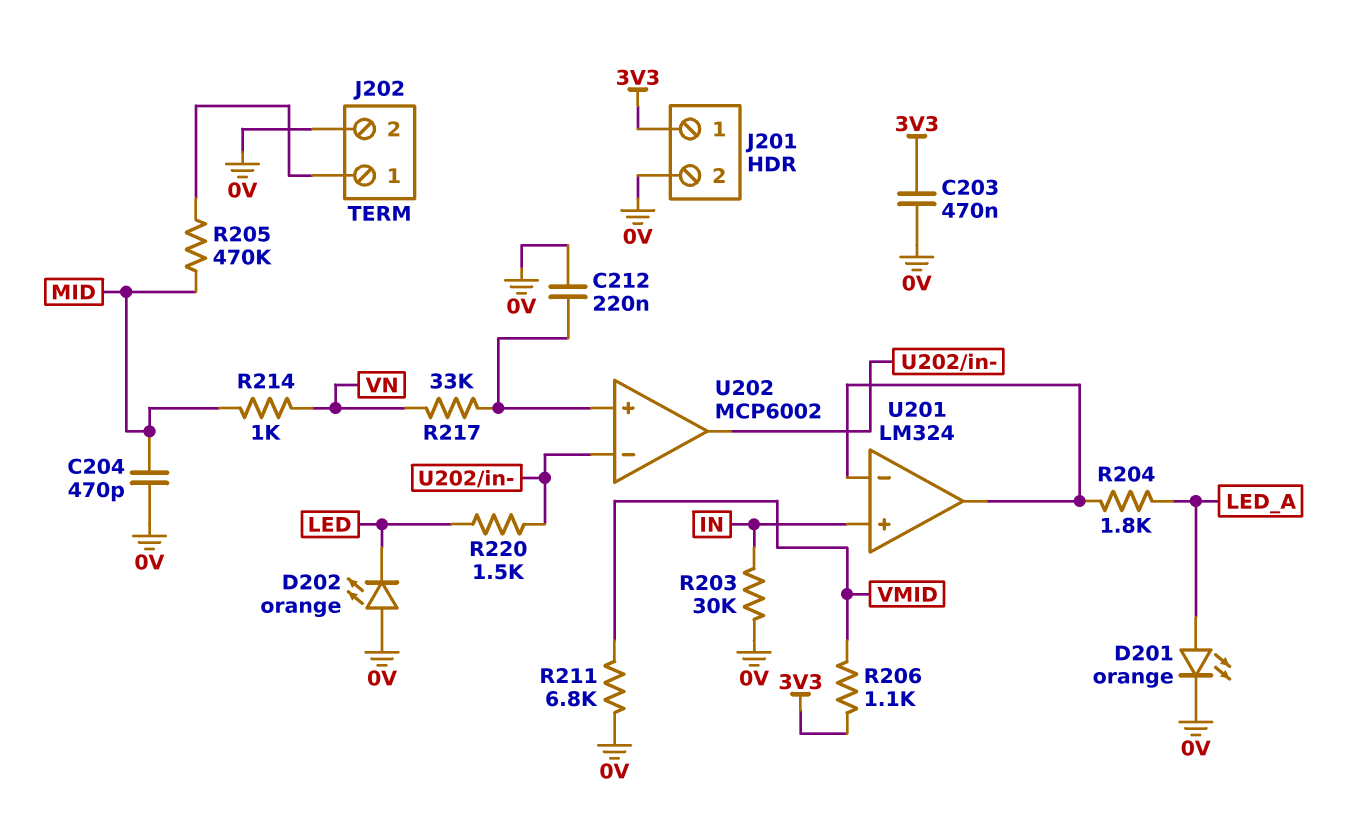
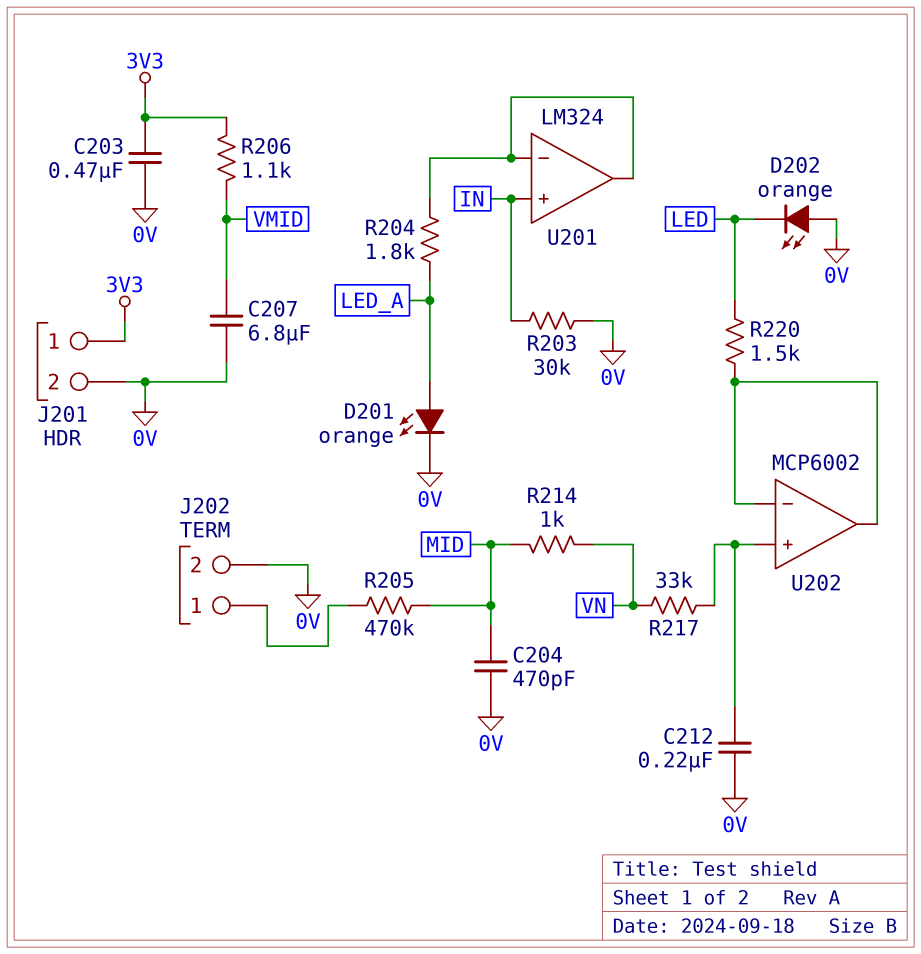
C207: none -> 6.8uF (0V, VMID)
R211: 6.8k (0V, VMID) -> none

